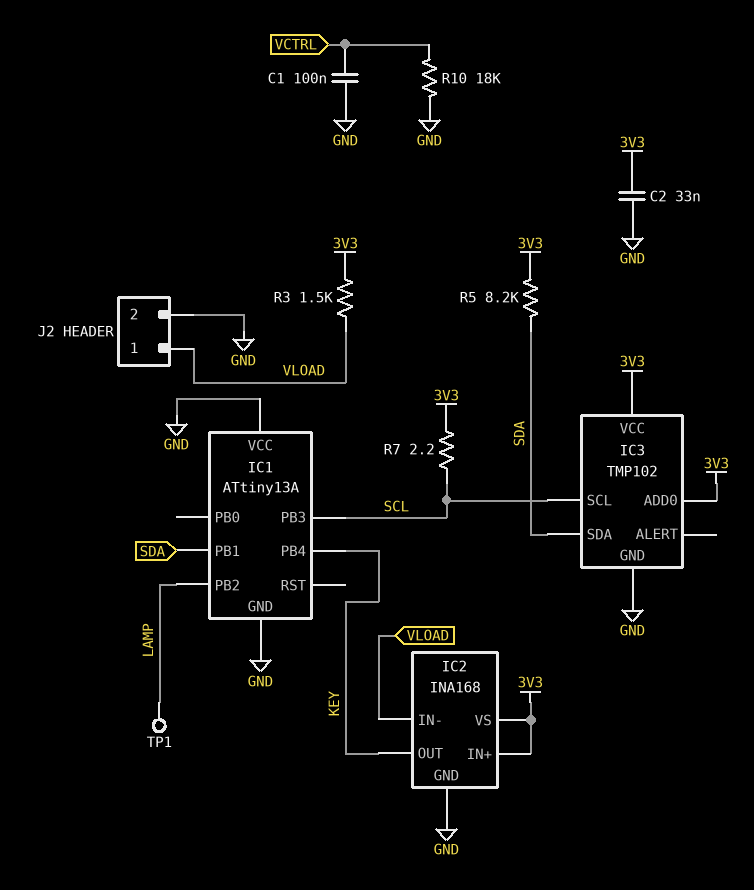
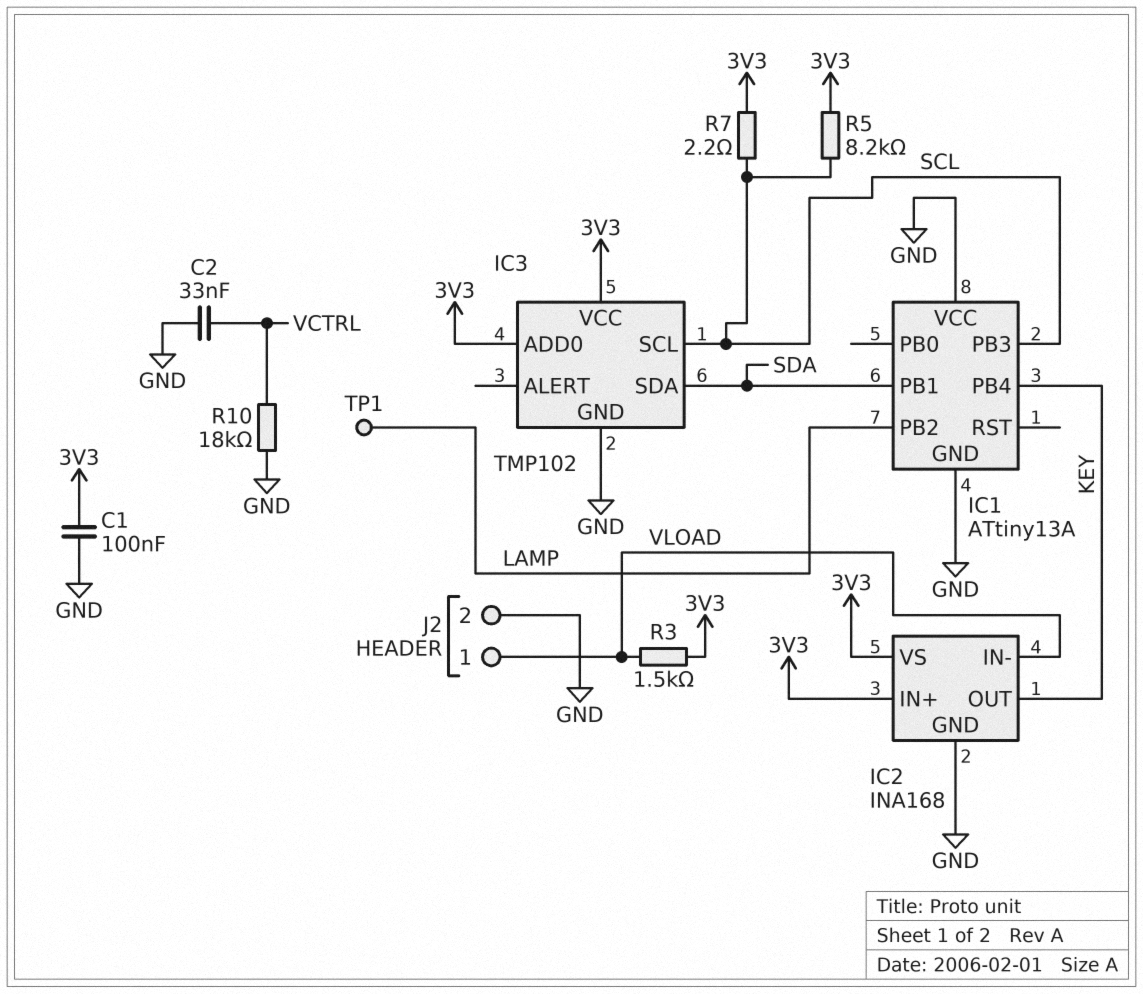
C1: 100nF (GND, VCTRL) -> 100nF (3V3, GND)
C2: 33nF (3V3, GND) -> 33nF (GND, VCTRL)
R5: 8.2k (3V3, SDA) -> 8.2k (3V3, SCL)

